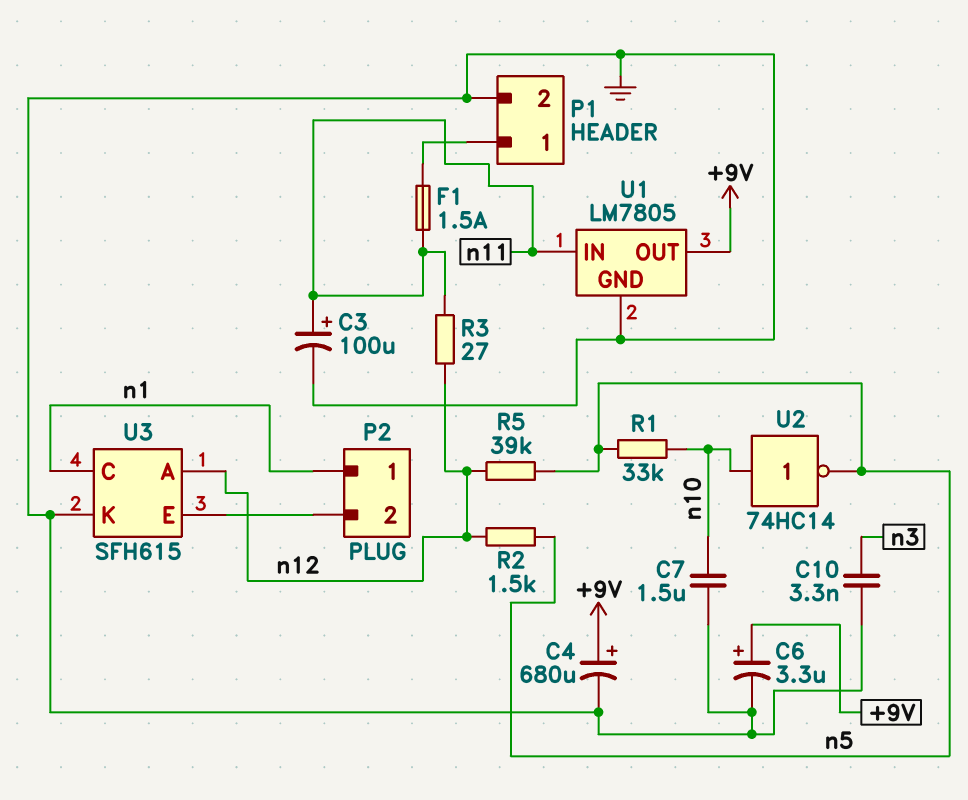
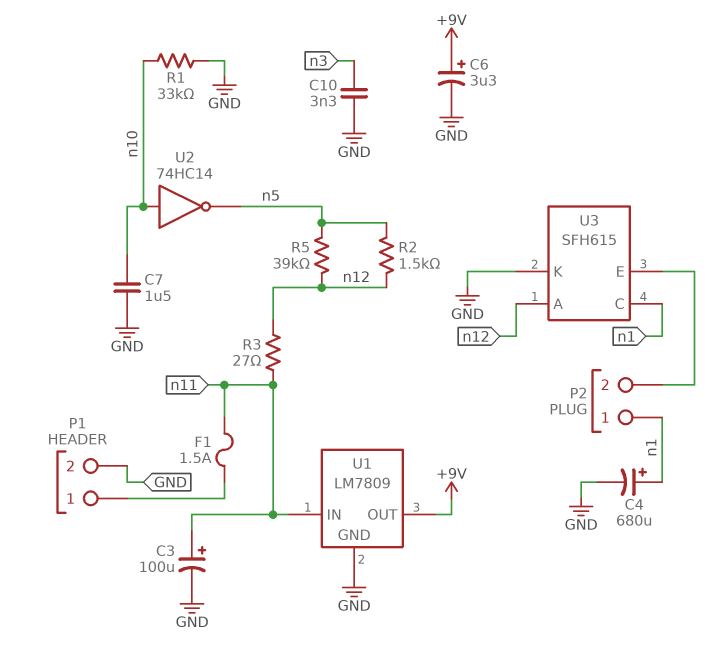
C4: 680uF (plus +9V, minus GND) -> 680uF (plus n1, minus GND)
R1: 33k (n5, n10) -> 33k (GND, n10)
U1: LM7805 -> LM7809

